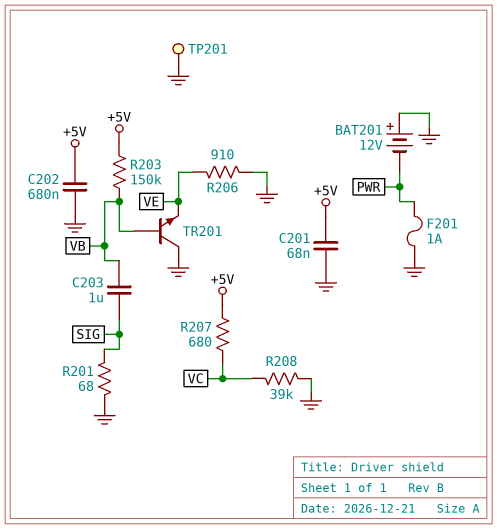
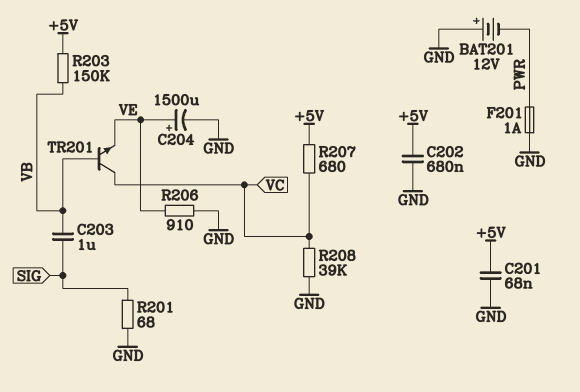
C204: none -> 1500uF (plus VE, minus GND)
TP201: test point (GND) -> none
TR201: NPN (B VB, C GND, E VE) -> NPN (B VB, C VC, E VE)

